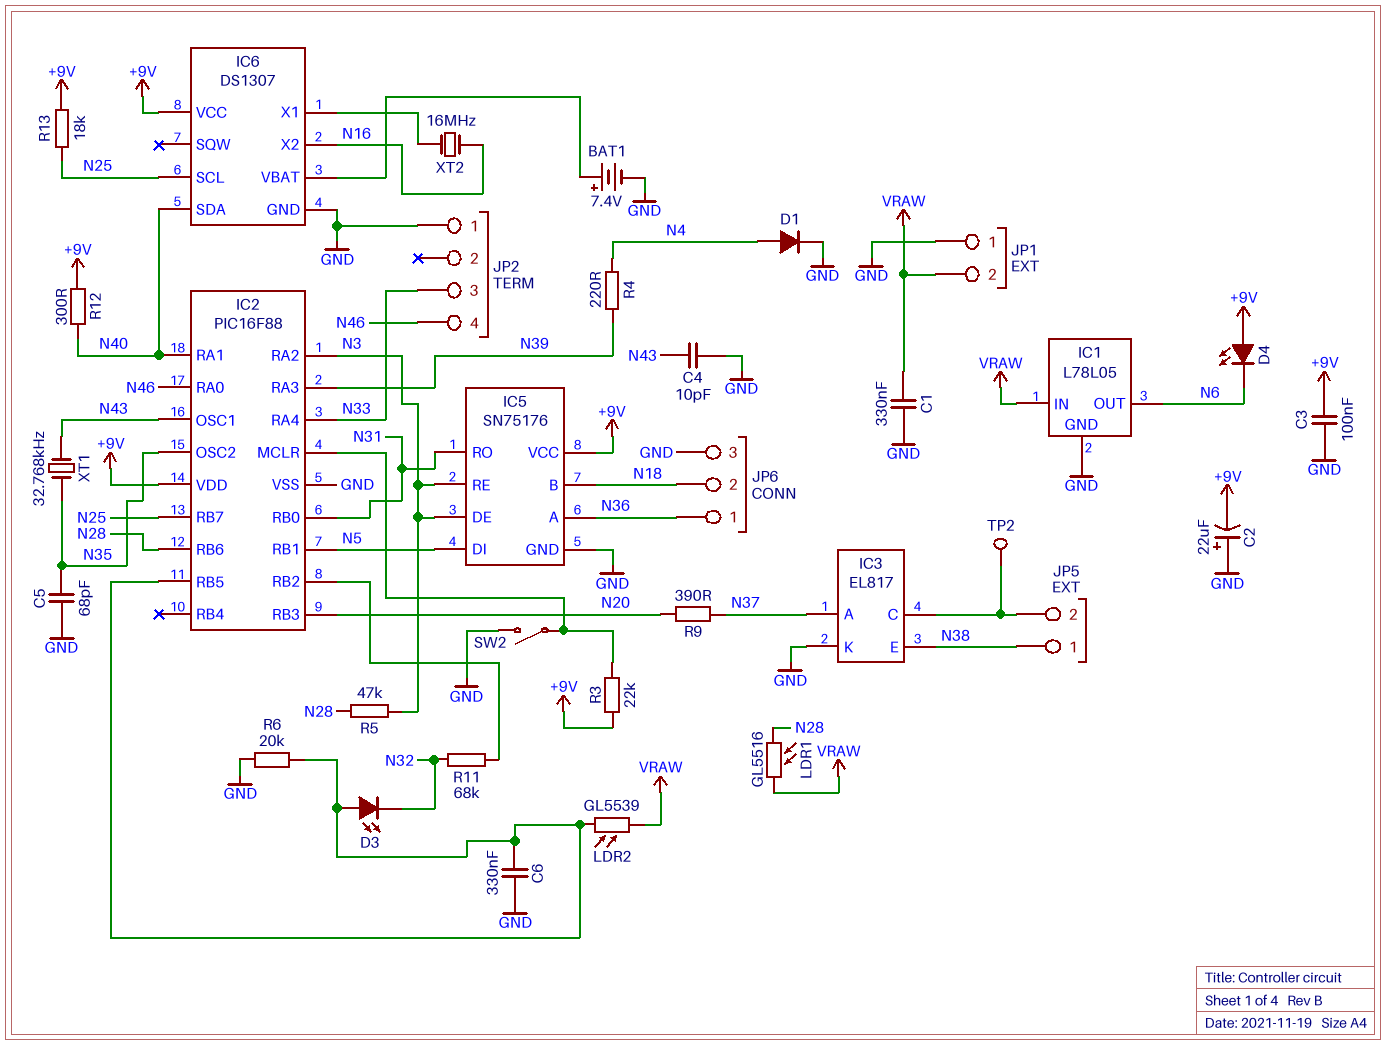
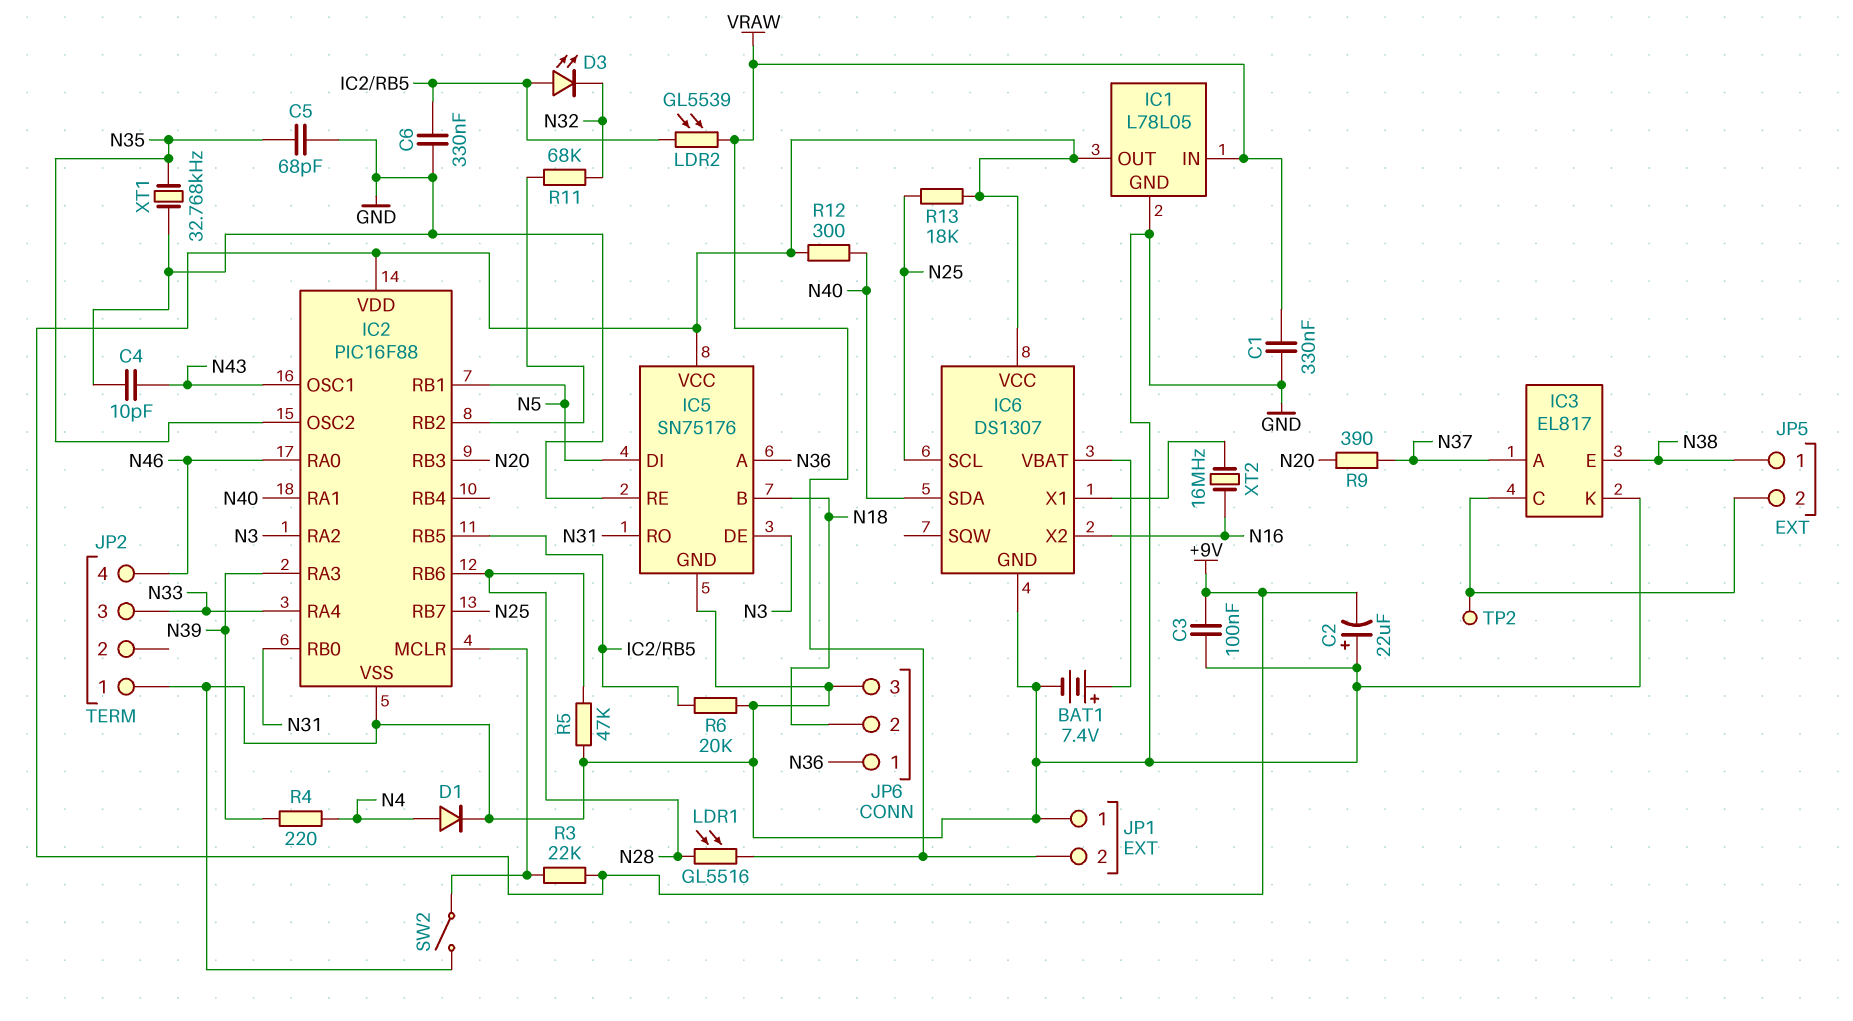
D4: LED (A +9V, K N6) -> none
IC1 pin OUT: N6 -> +9V
IC5 pin RE: N3 -> GND
R5: 47k (N3, N28) -> 47k (GND, N28)
XT1: 32.768kHz (N35, N43) -> 32.768kHz (GND, N35)

